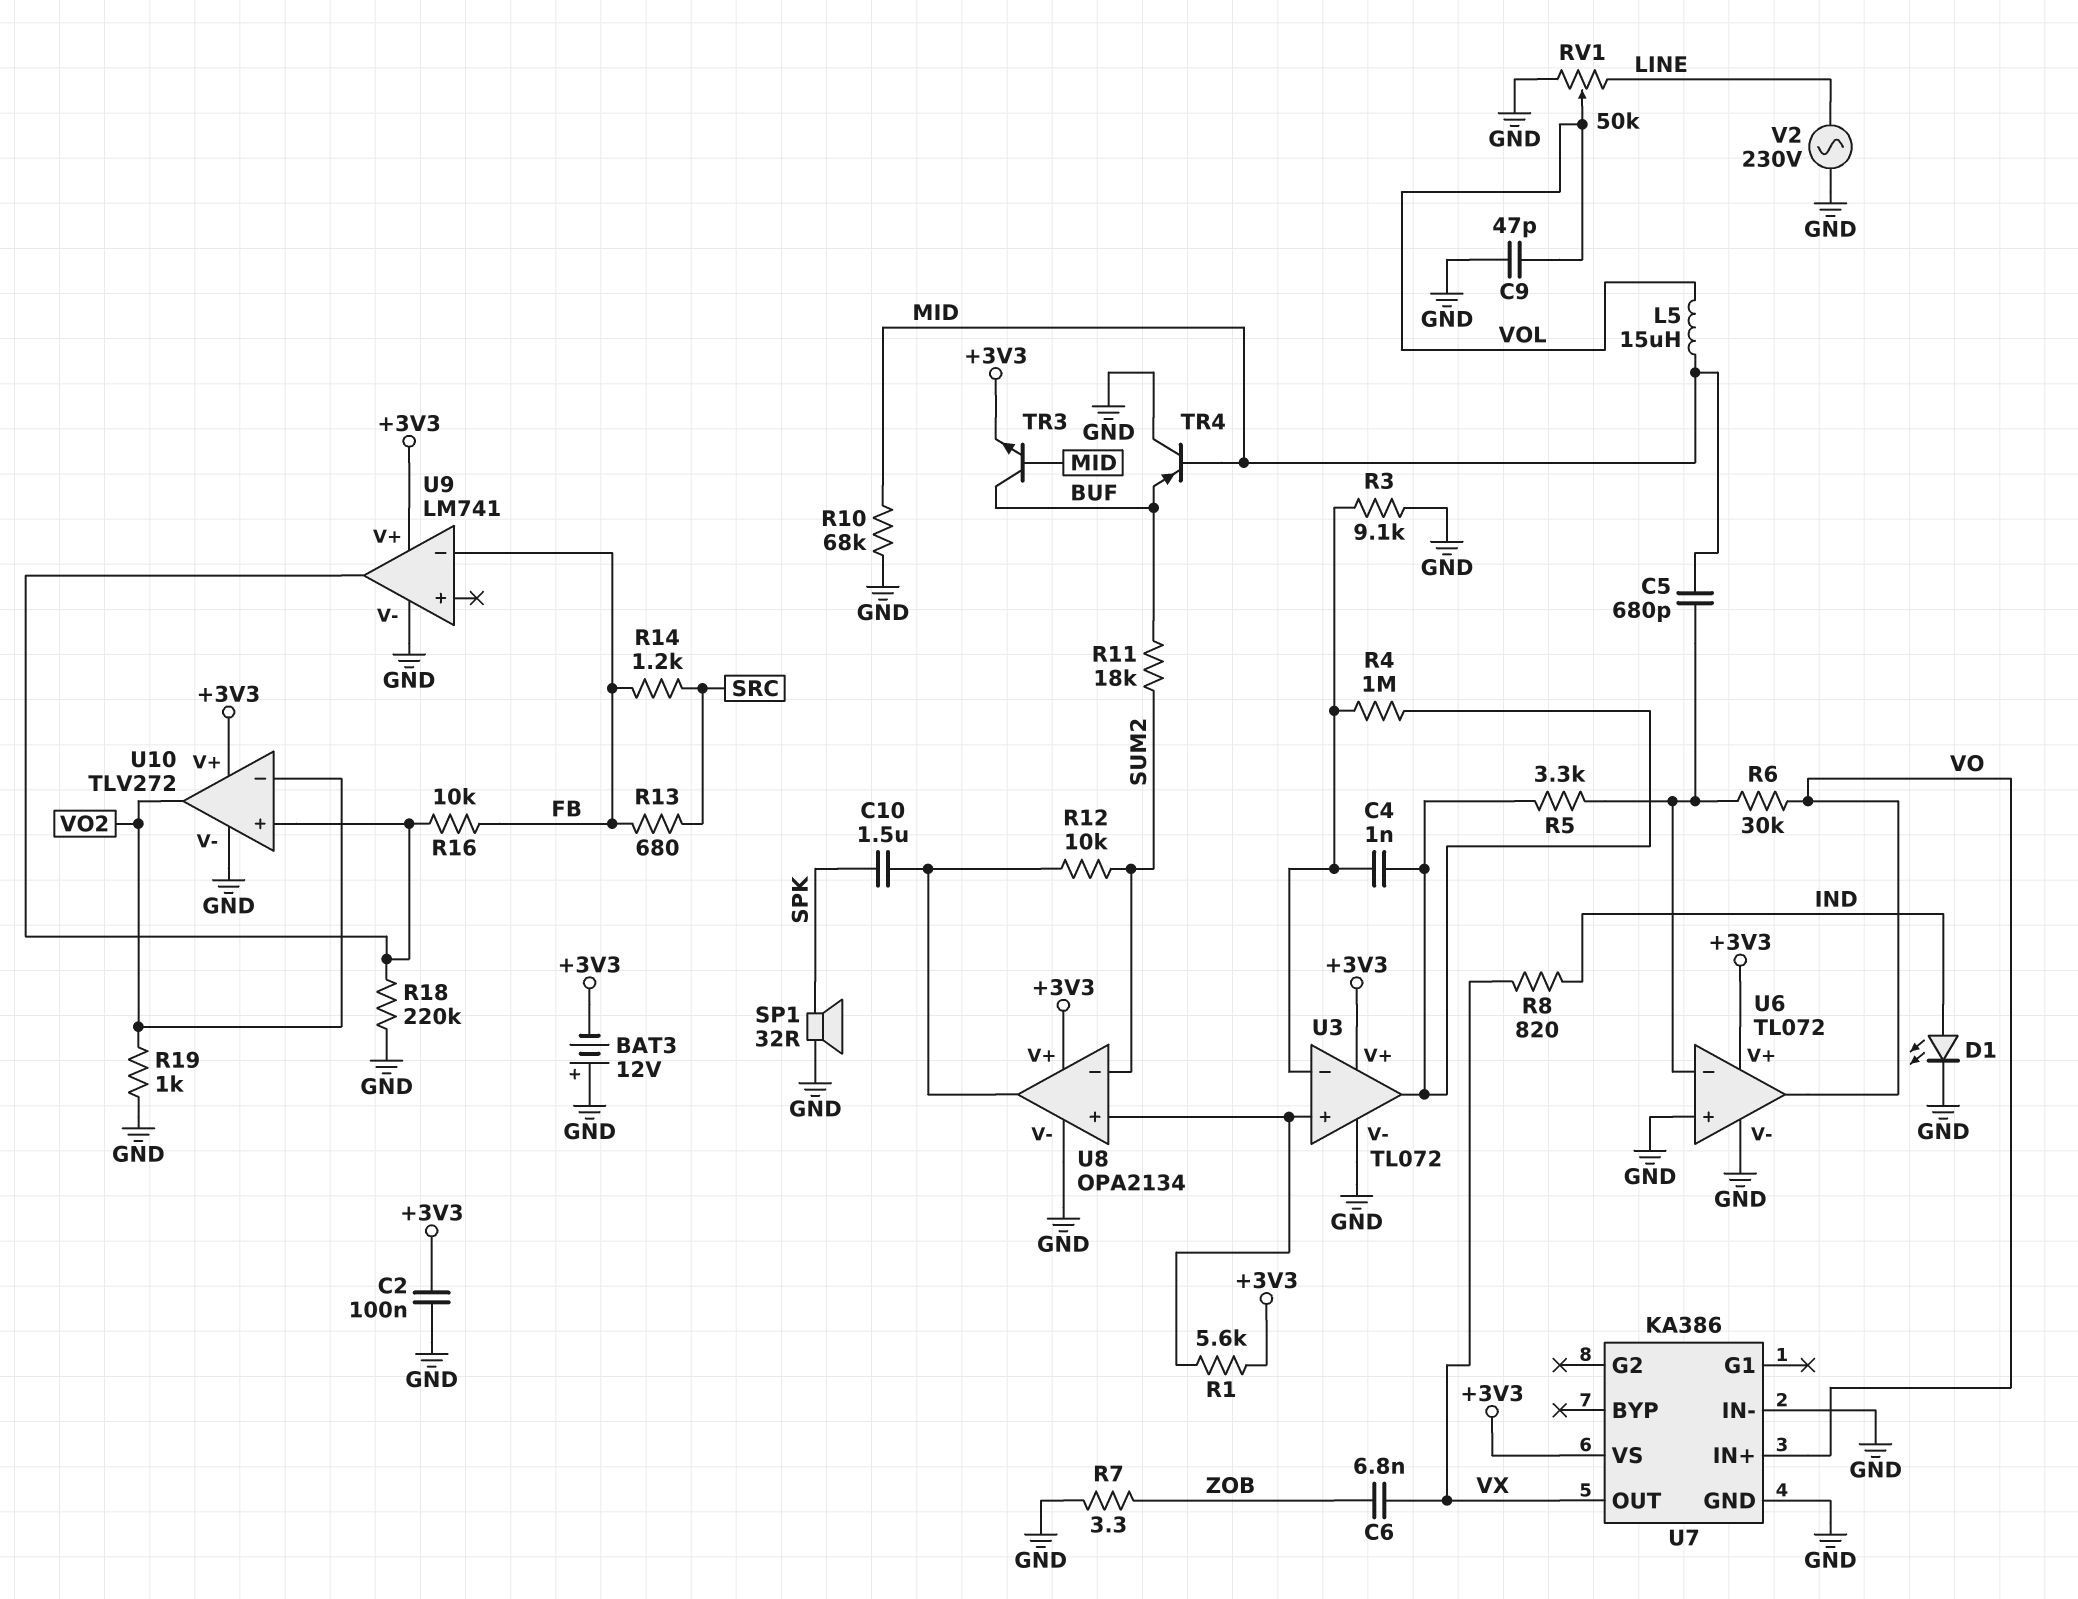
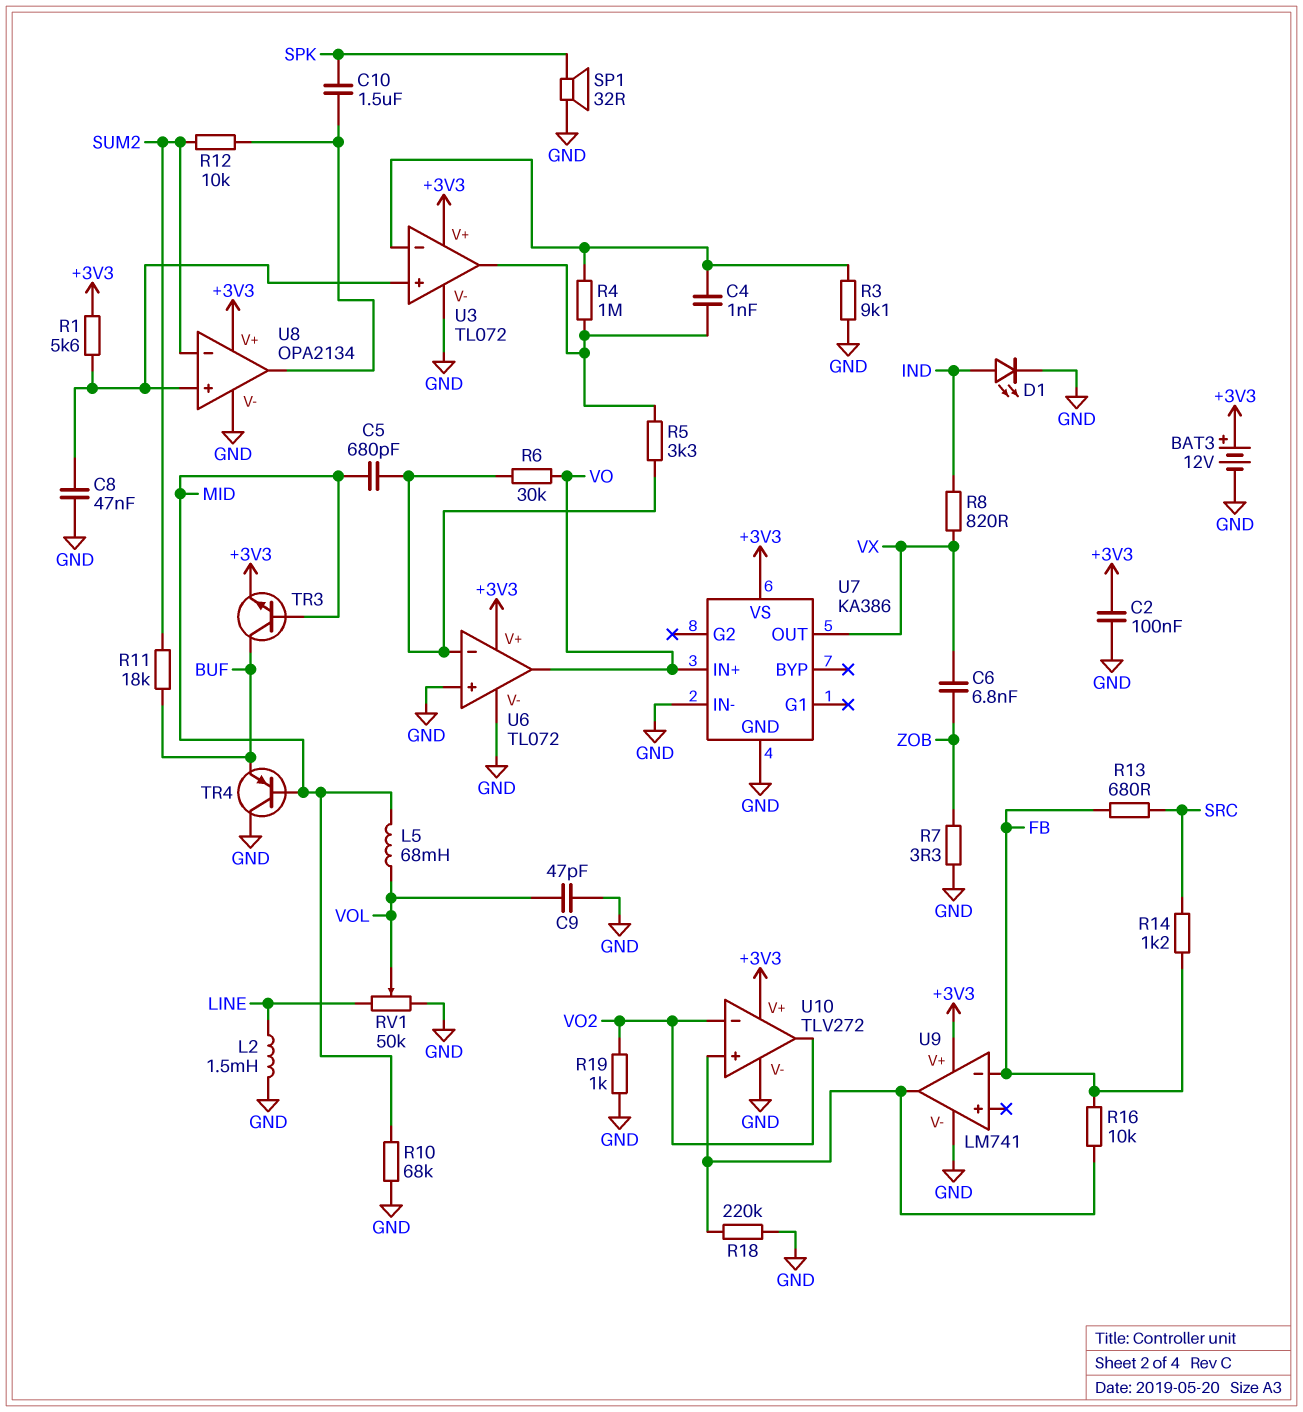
BAT3: 12V (plus GND, minus +3V3) -> 12V (plus +3V3, minus GND)
C8: none -> 47nF (GND, U3/in+)
L2: none -> 1.5mH (GND, LINE)
L5: 15uH (MID, VOL) -> 68mH (MID, VOL)
V2: AC 230V (GND, LINE) -> none

